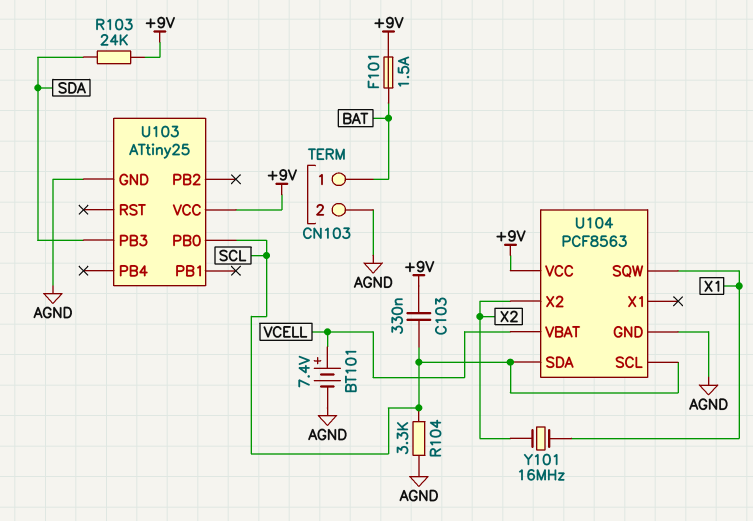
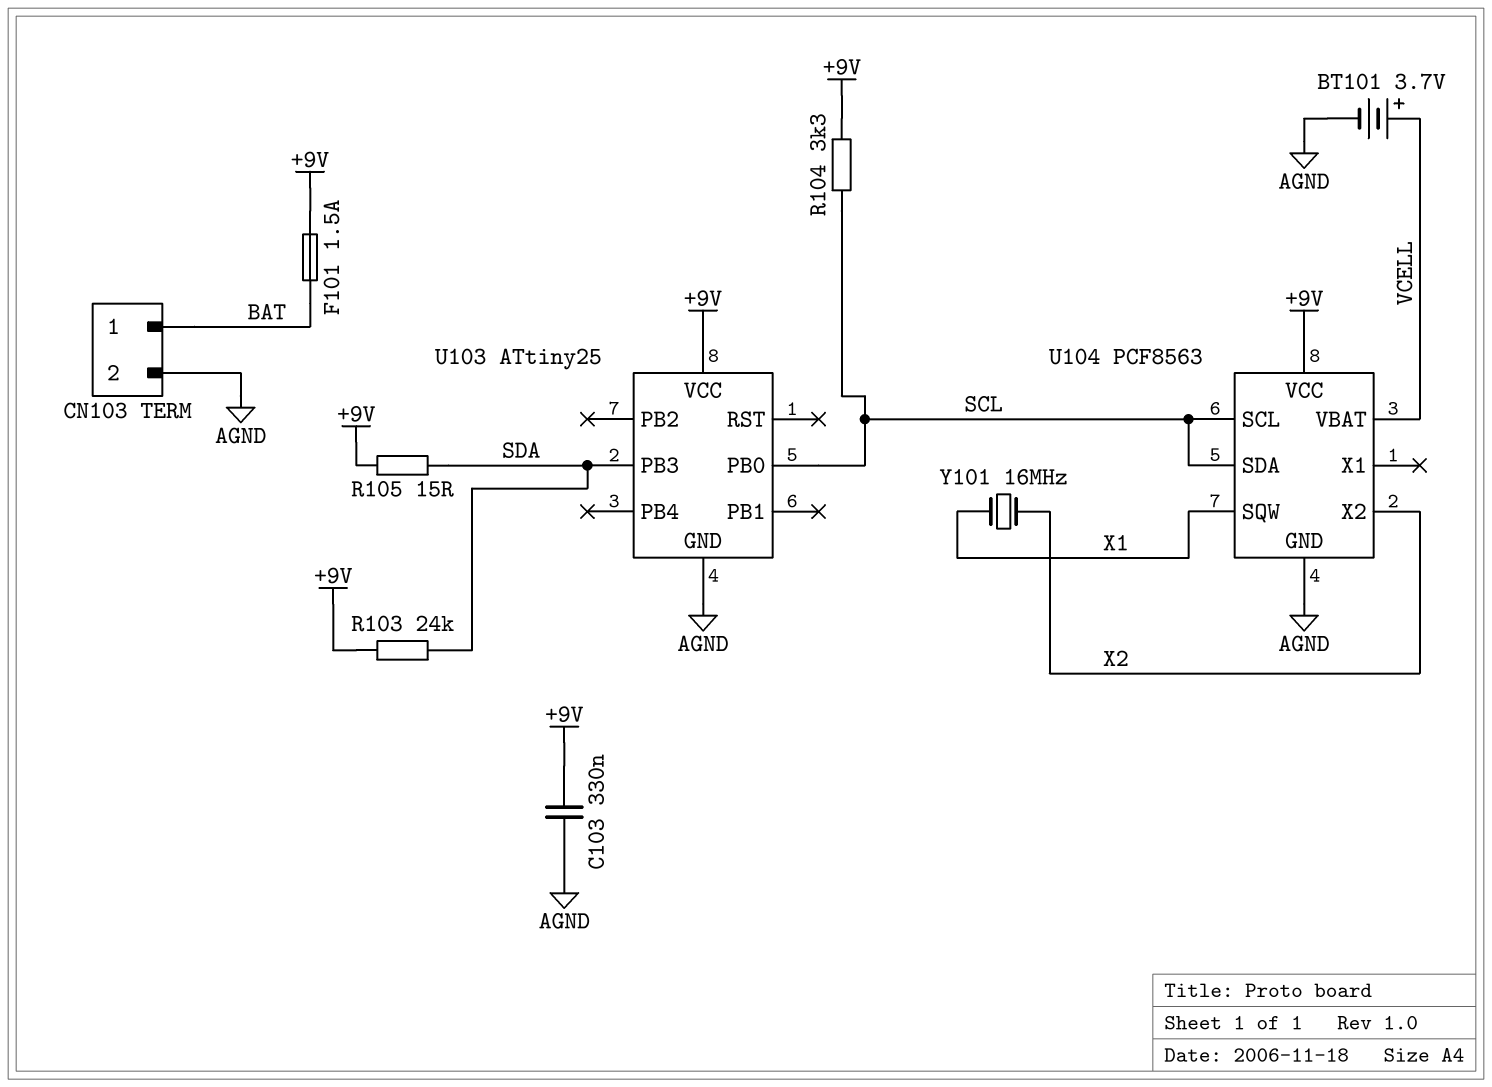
BT101: 7.4V (plus VCELL, minus AGND) -> 3.7V (plus VCELL, minus AGND)
C103: 330nF (+9V, SCL) -> 330nF (+9V, AGND)
R104: 3.3k (AGND, SCL) -> 3.3k (+9V, SCL)
R105: none -> 15 (+9V, SDA)

